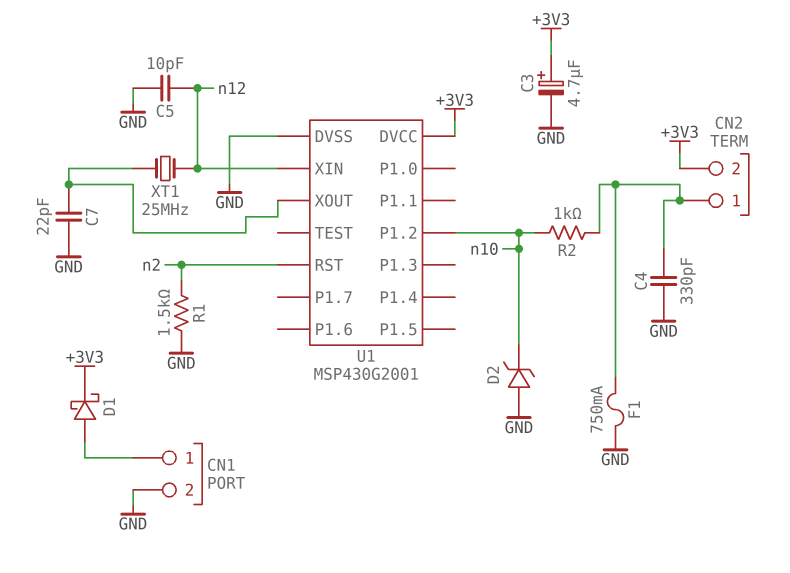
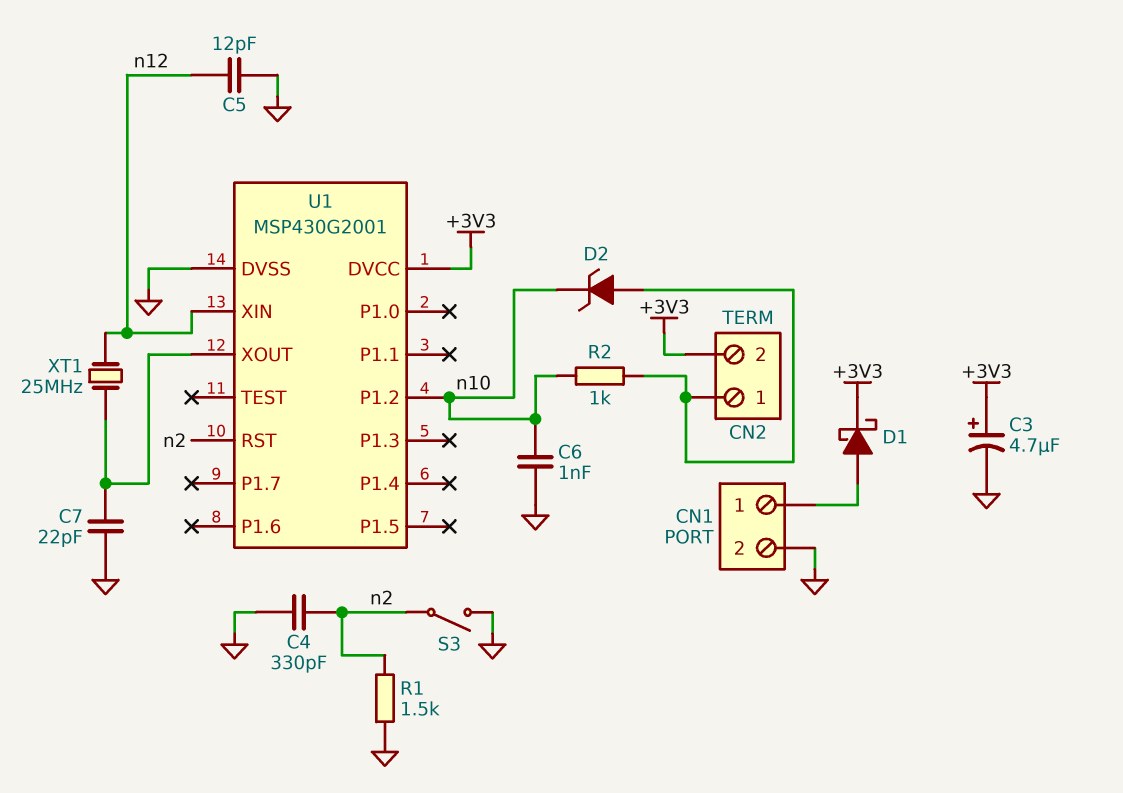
C4: 330pF (CN2/1, GND) -> 330pF (GND, n2)
C5: 10pF (GND, n12) -> 12pF (GND, n12)
C6: none -> 1nF (GND, n10)
D2: zener (A GND, K n10) -> zener (A CN2/1, K n10)
F1: 750mA (CN2/1, GND) -> none
S3: none -> switch (GND, n2)

